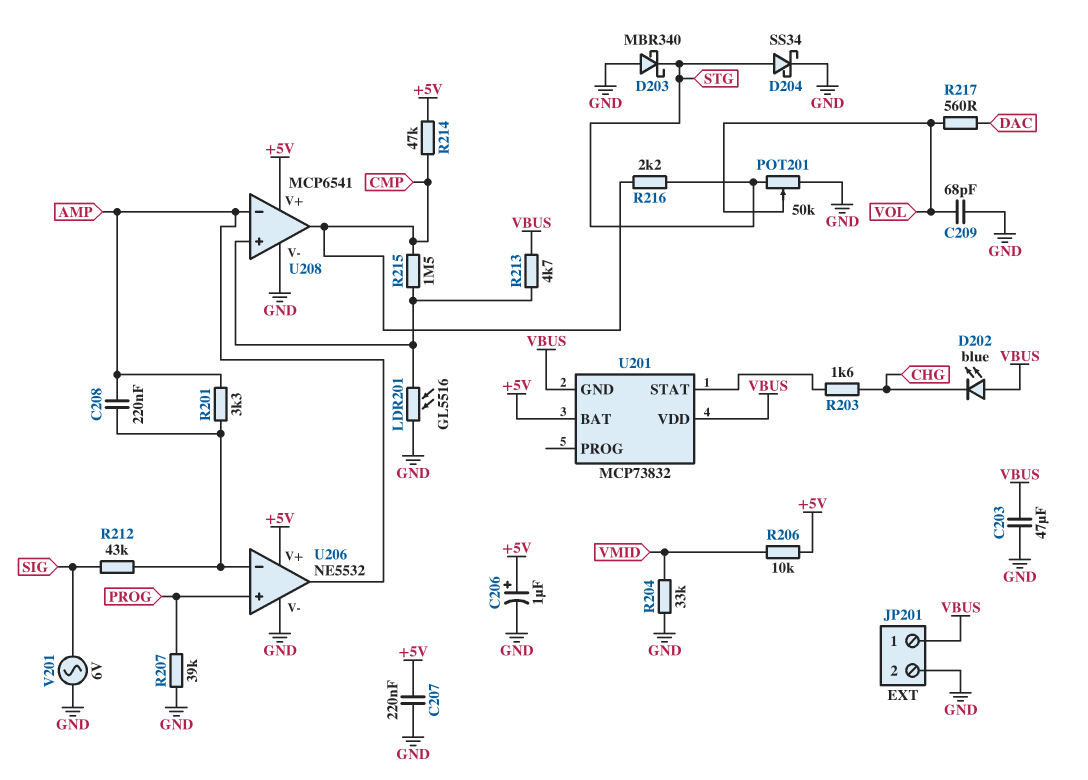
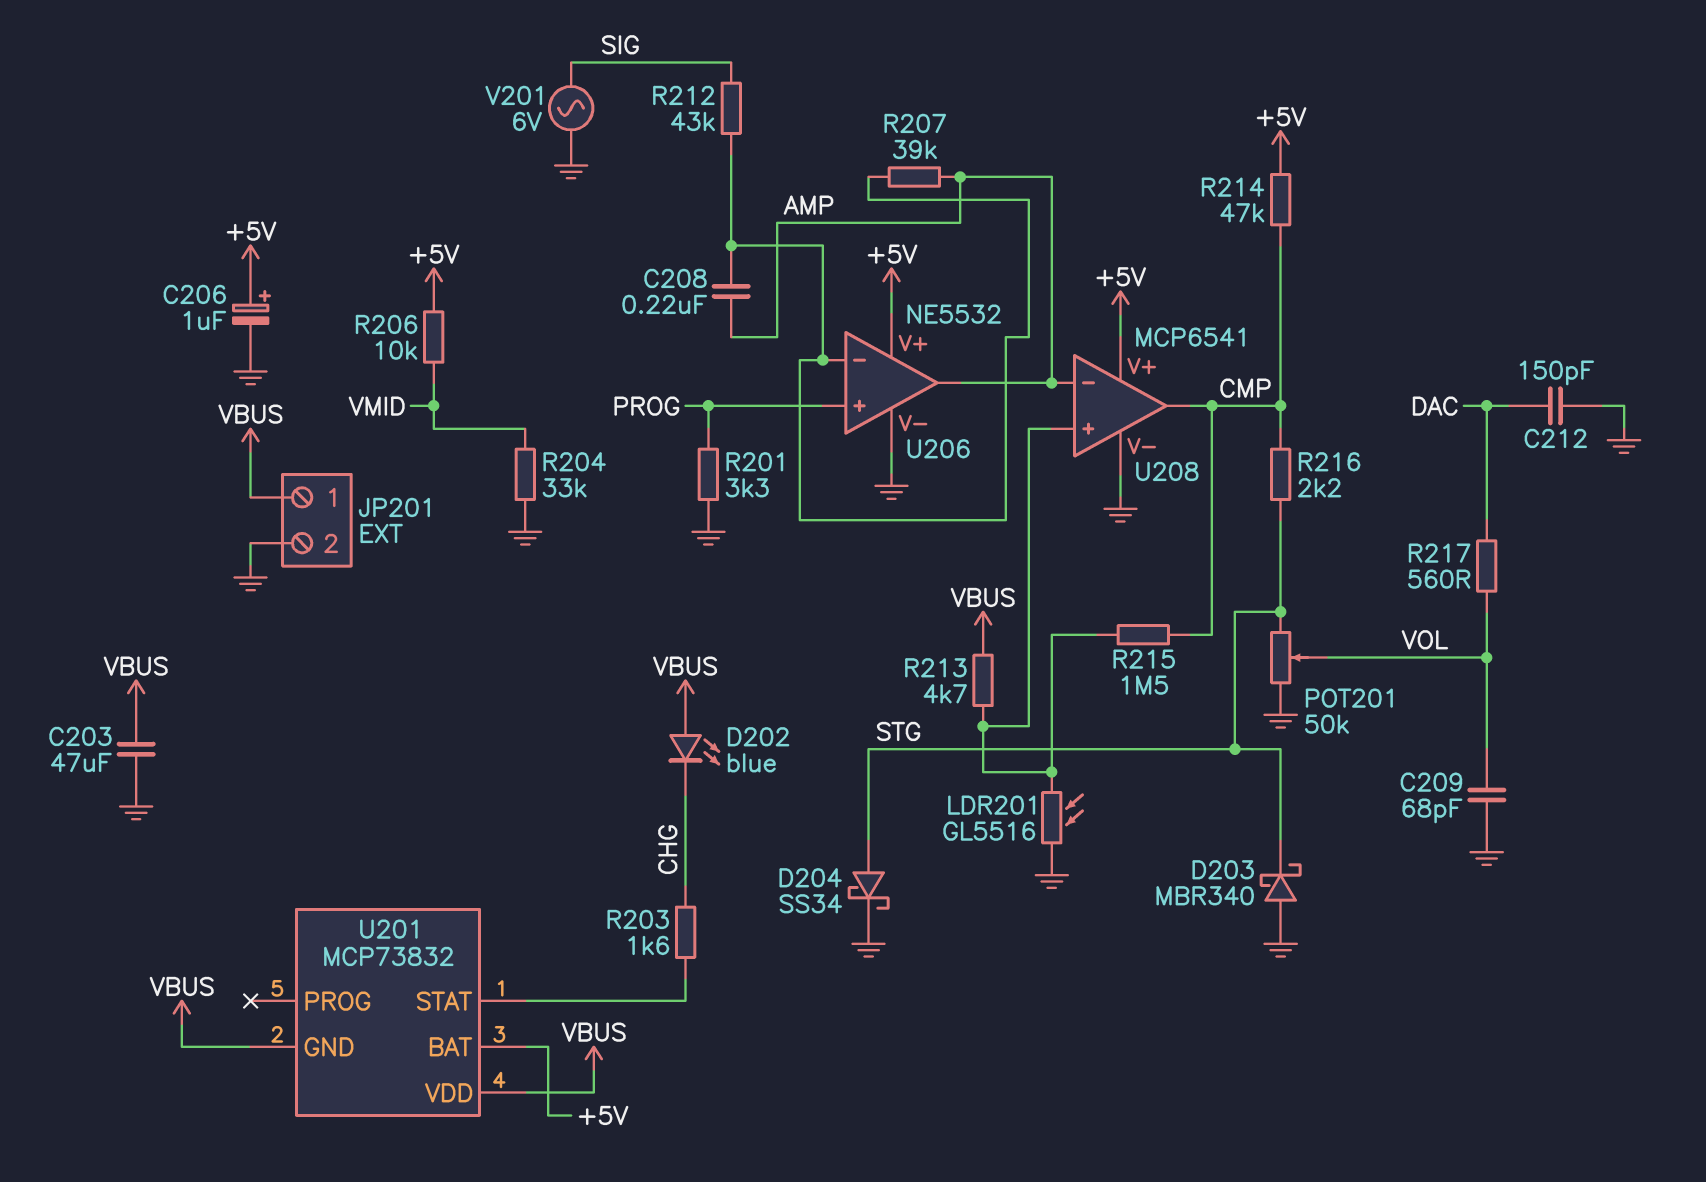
C207: 220nF (+5V, GND) -> none
C212: none -> 150pF (DAC, GND)
R201: 3.3k (AMP, U206/in-) -> 3.3k (GND, PROG)
R207: 39k (GND, PROG) -> 39k (AMP, U206/in-)

